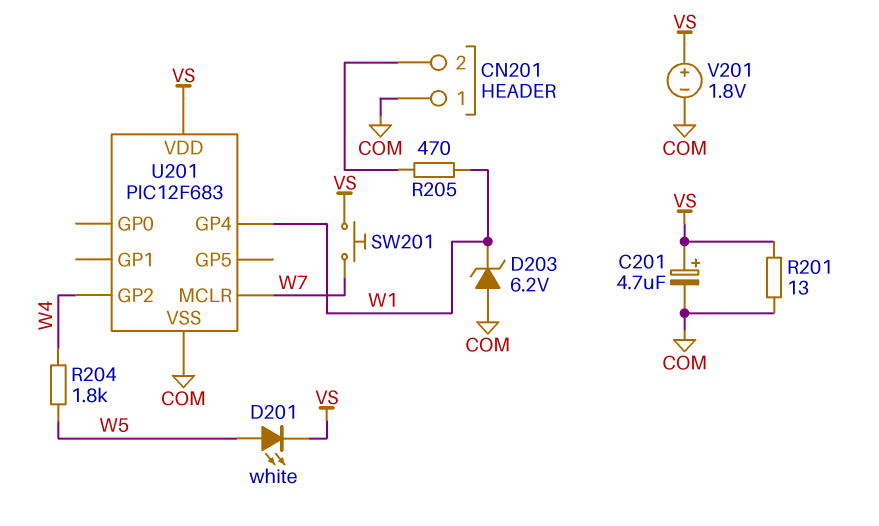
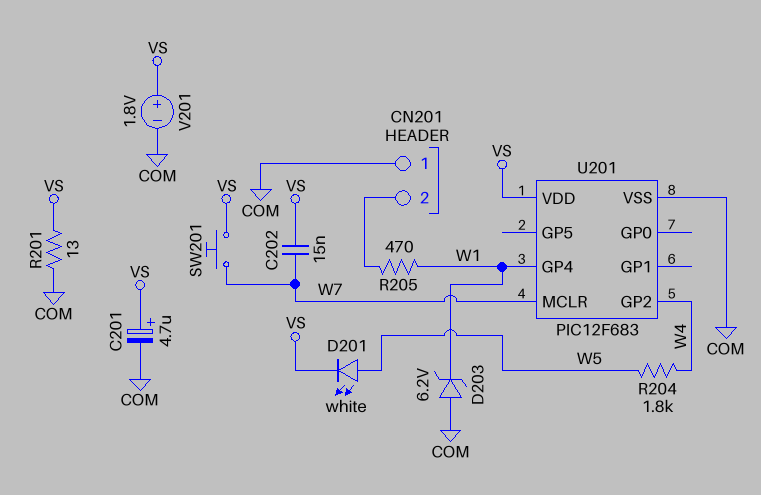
C202: none -> 15nF (VS, W7)

